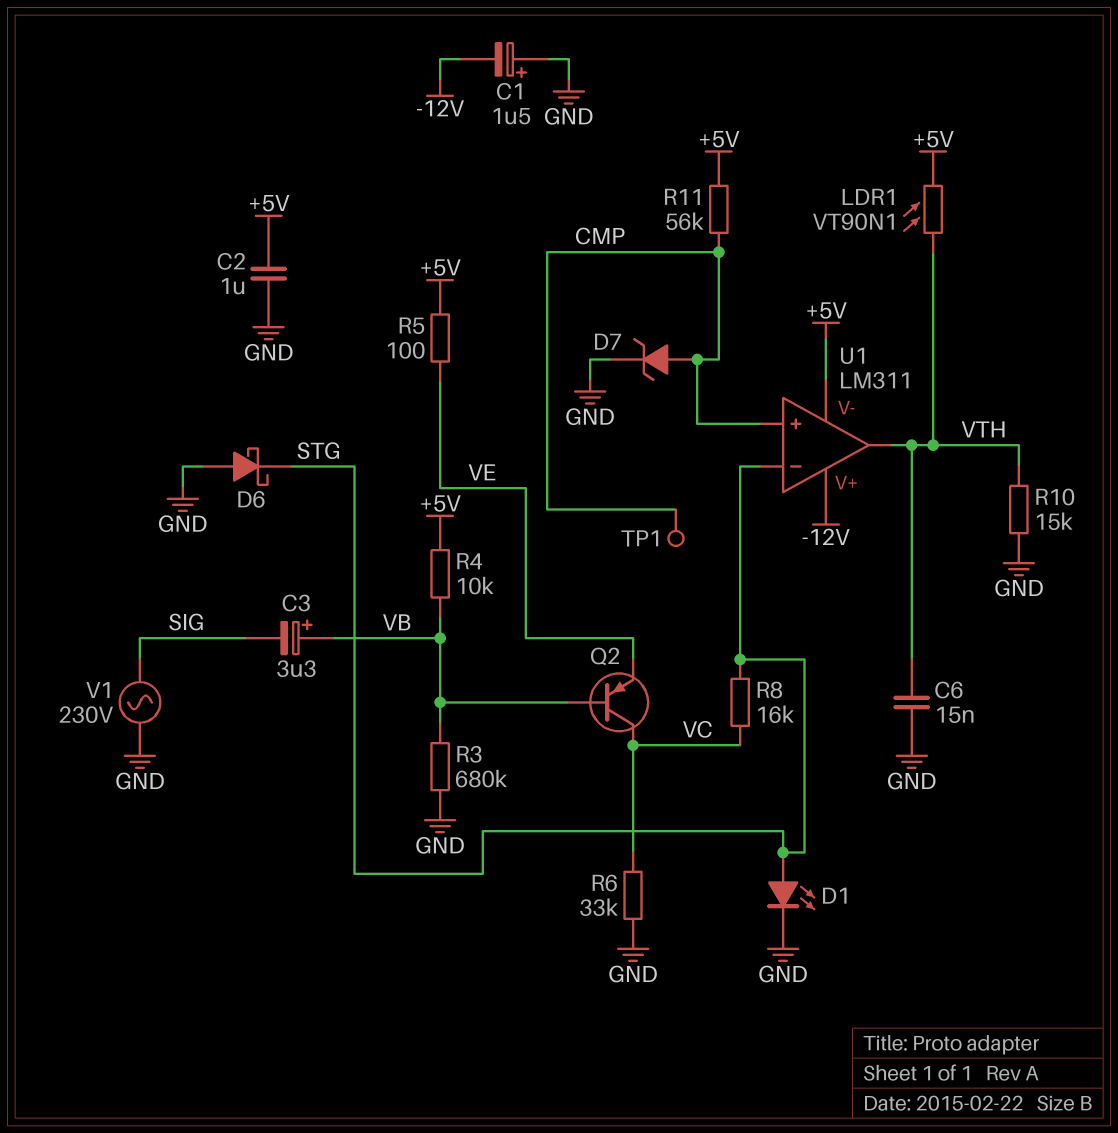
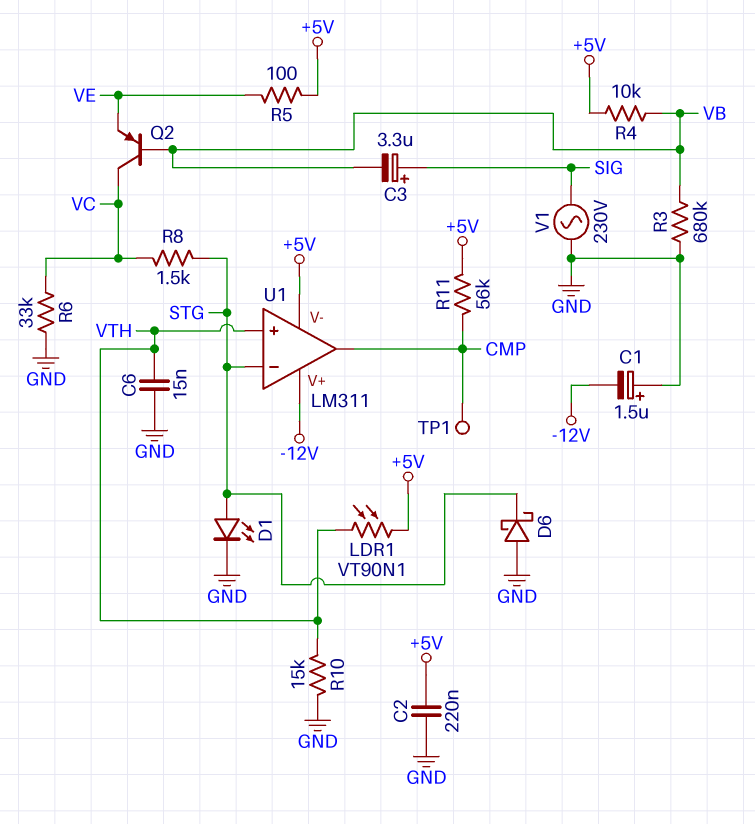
C2: 1uF (+5V, GND) -> 220nF (+5V, GND)
C3: 3.3uF (plus VB, minus SIG) -> 3.3uF (plus SIG, minus VB)
D7: zener (A CMP, K GND) -> none
R8: 16k (STG, VC) -> 1.5k (STG, VC)
U1 pin in+: CMP -> VTH
U1 pin out: VTH -> CMP

